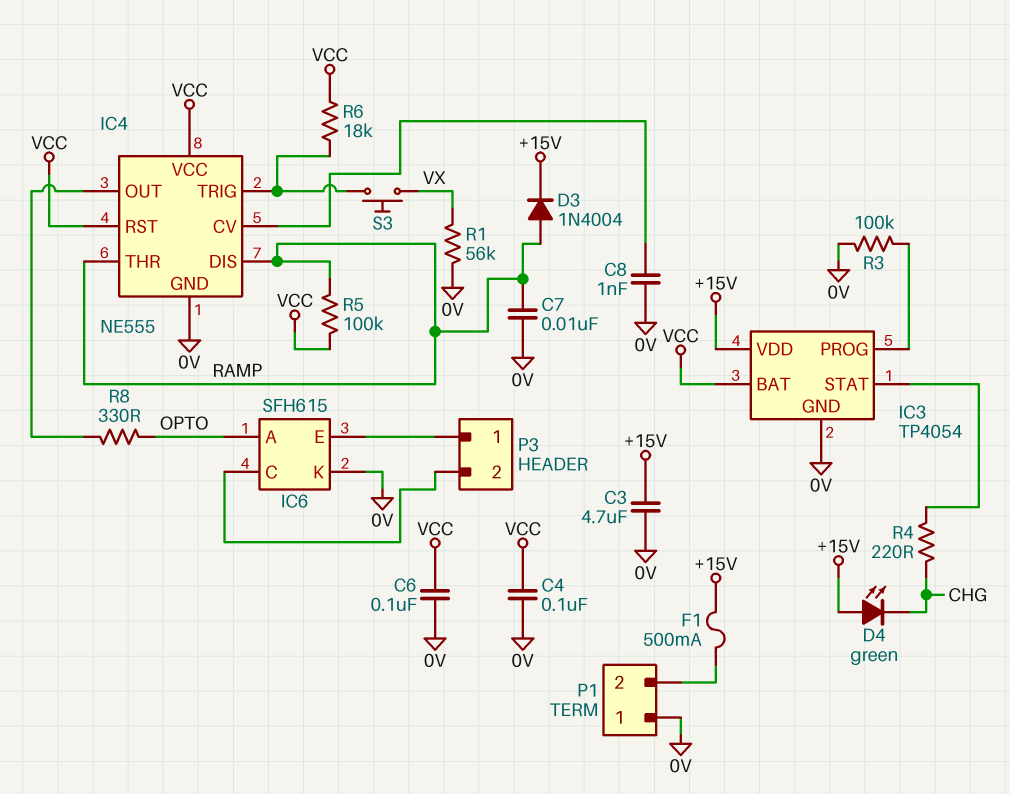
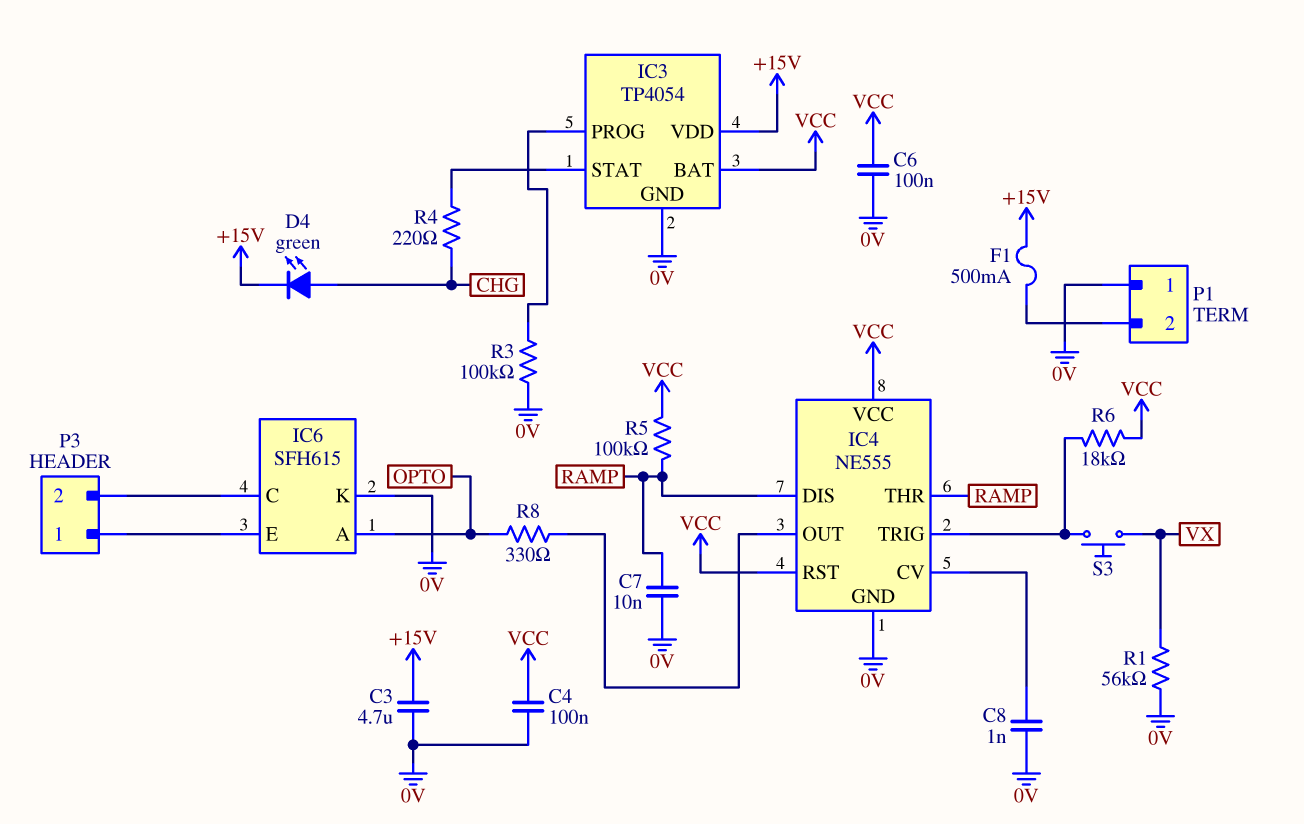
D3: diode 1N4004 (A RAMP, K +15V) -> none
D4: LED green (A +15V, K CHG) -> LED green (A CHG, K +15V)

